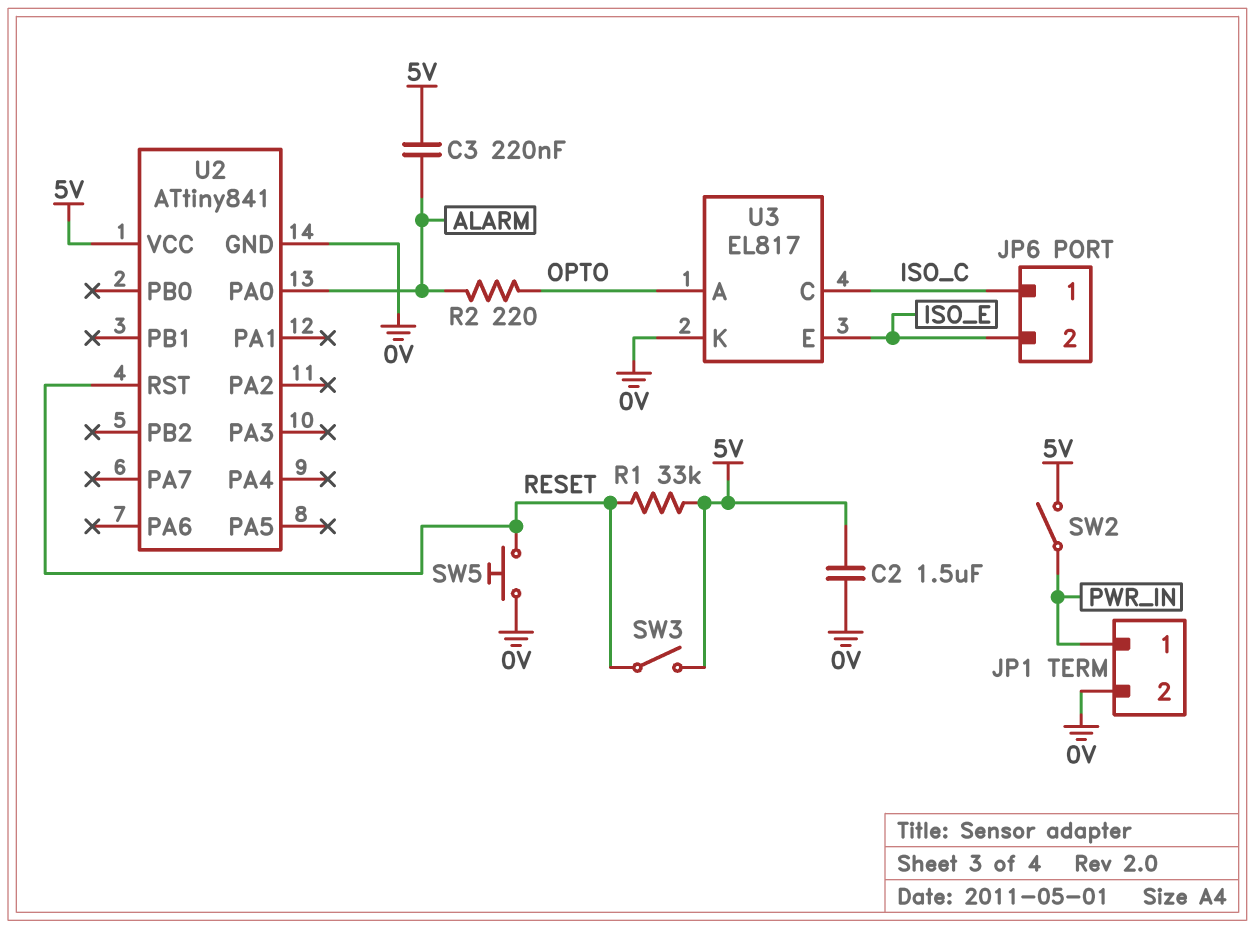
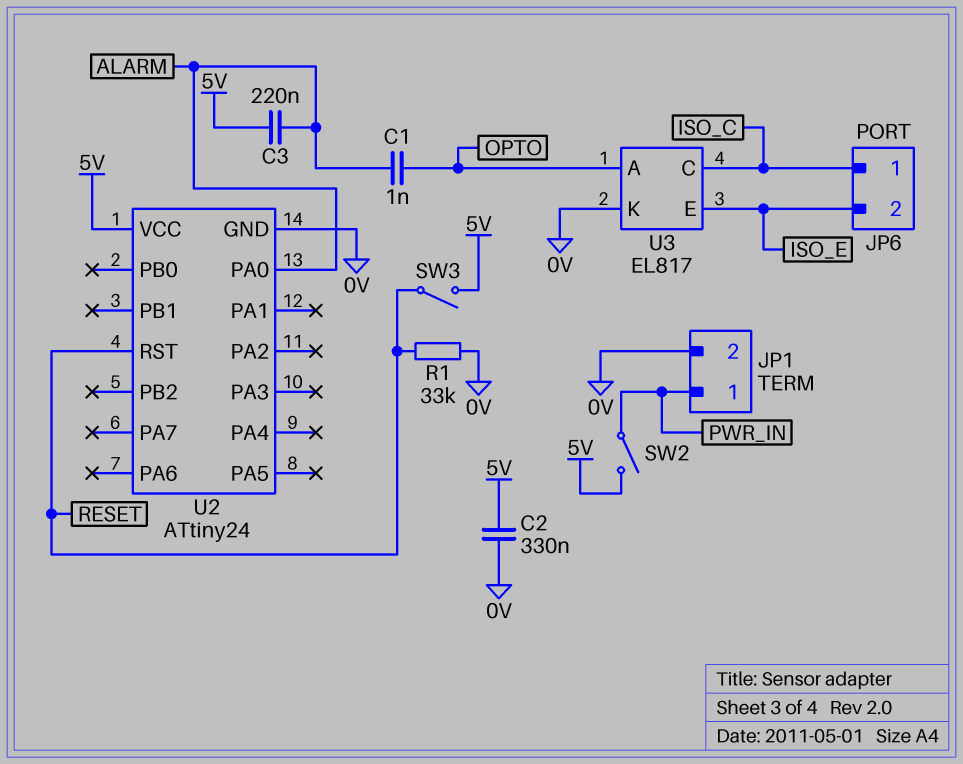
C1: none -> 1nF (ALARM, OPTO)
C2: 1.5uF (0V, 5V) -> 330nF (0V, 5V)
R1: 33k (5V, RESET) -> 33k (0V, RESET)
R2: 220 (ALARM, OPTO) -> none
SW5: button (0V, RESET) -> none
U2: ATtiny841 -> ATtiny24

